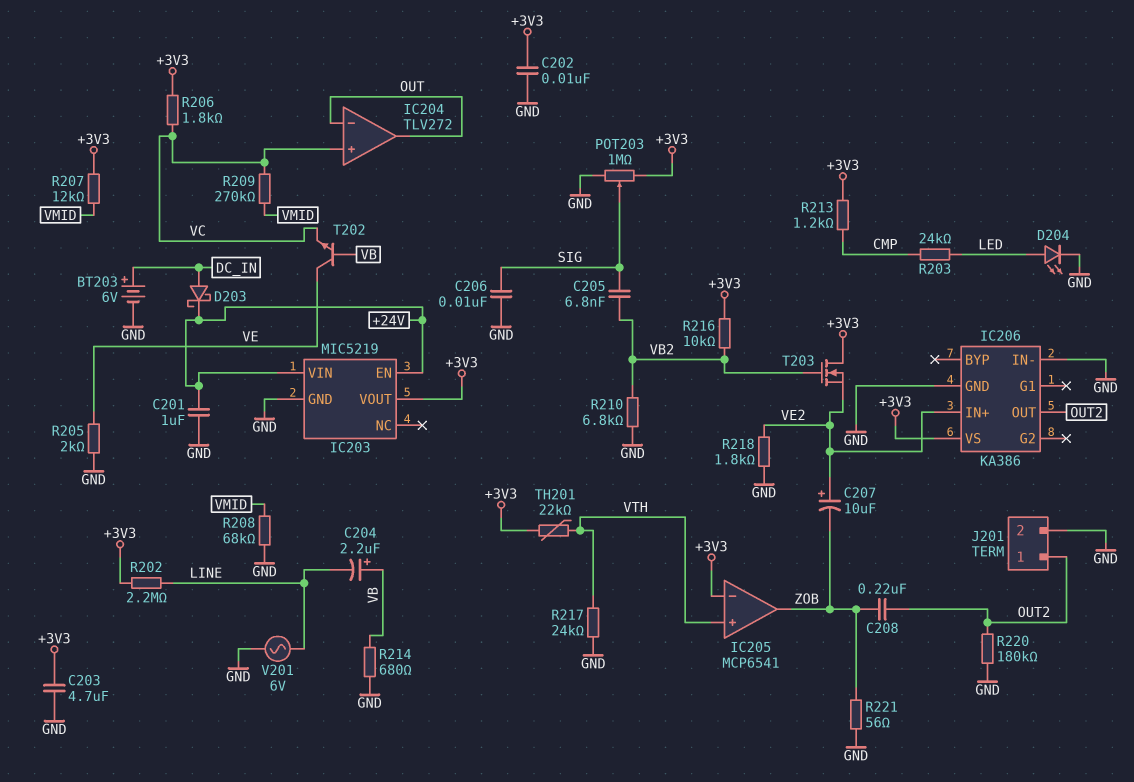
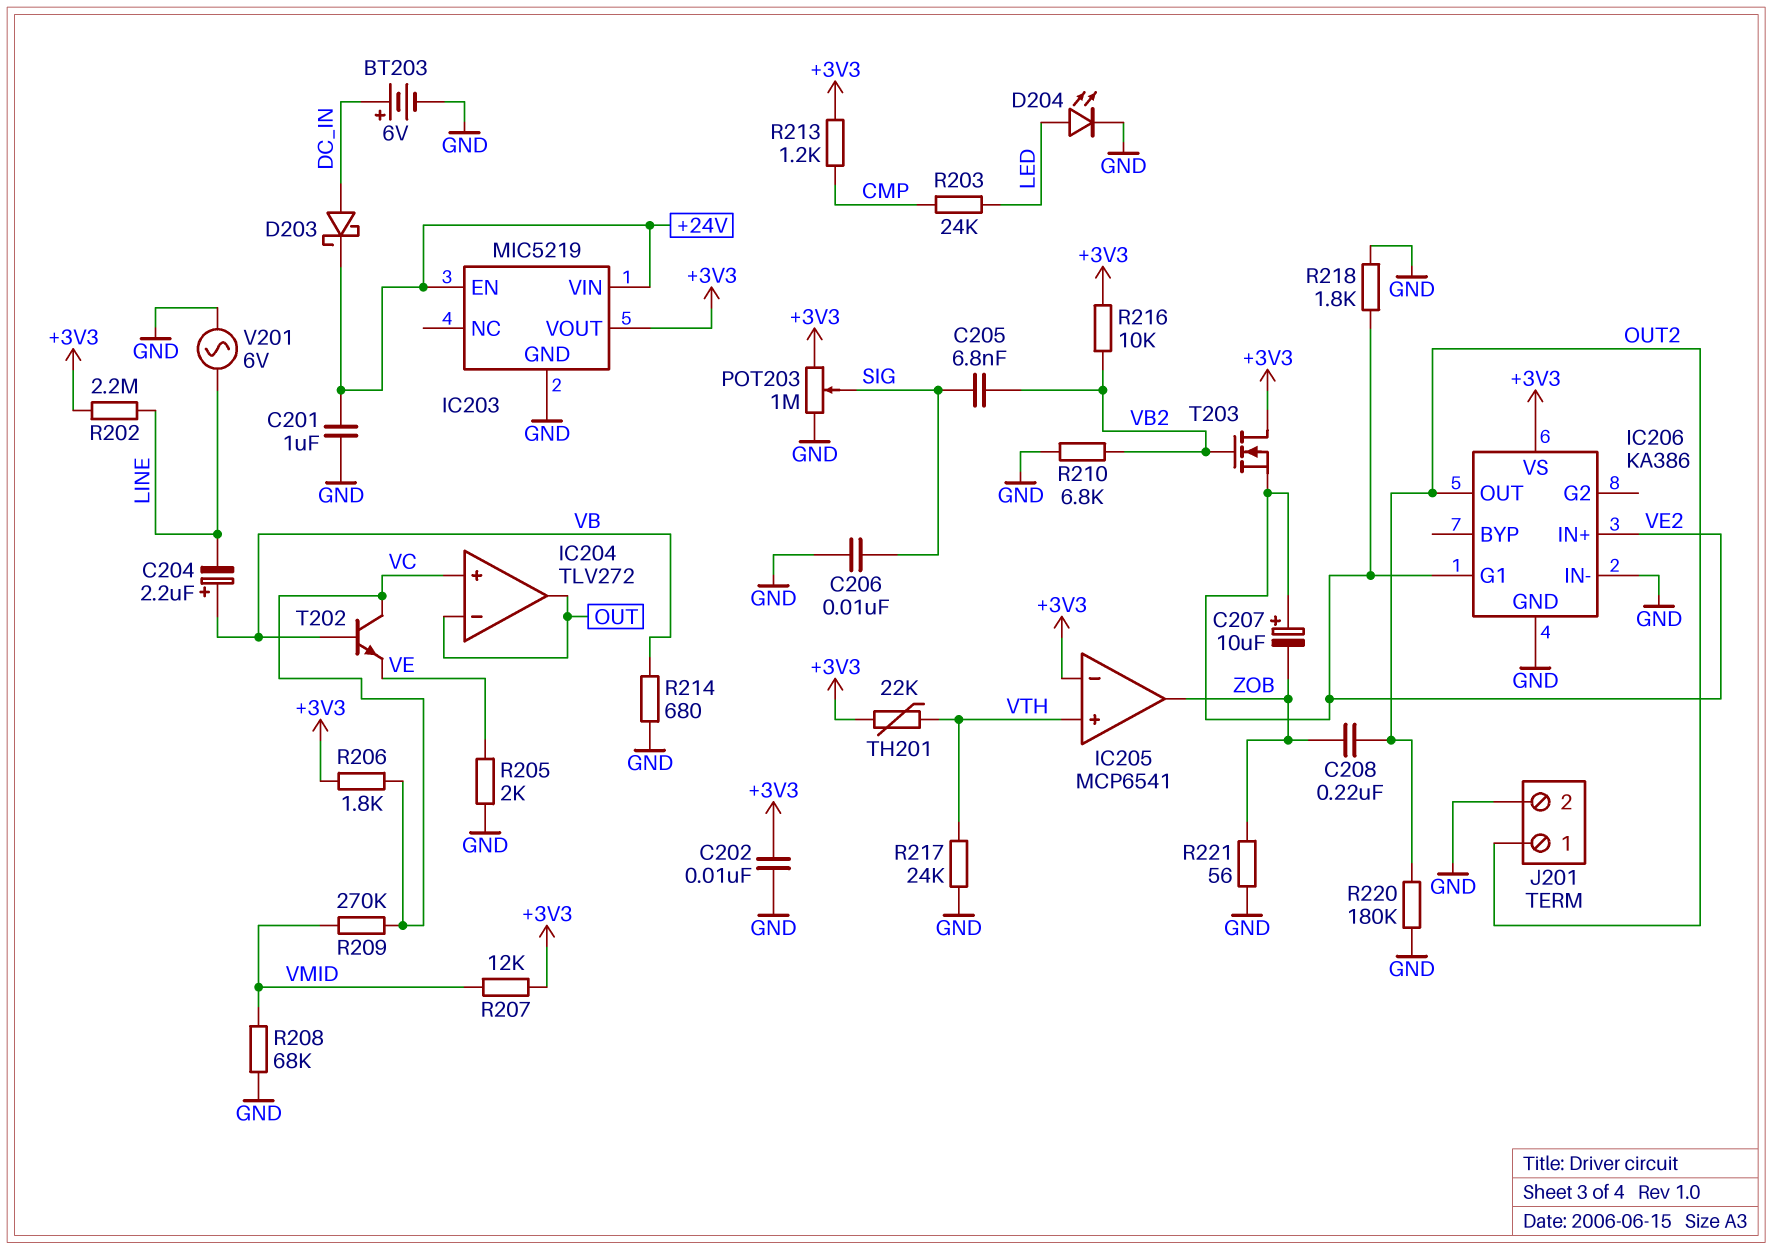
C203: 4.7uF (+3V3, GND) -> none
IC206 pin G1: none -> VE2
T202: NPN (B VB, C VE, E VC) -> NPN (B VB, C VC, E VE)

